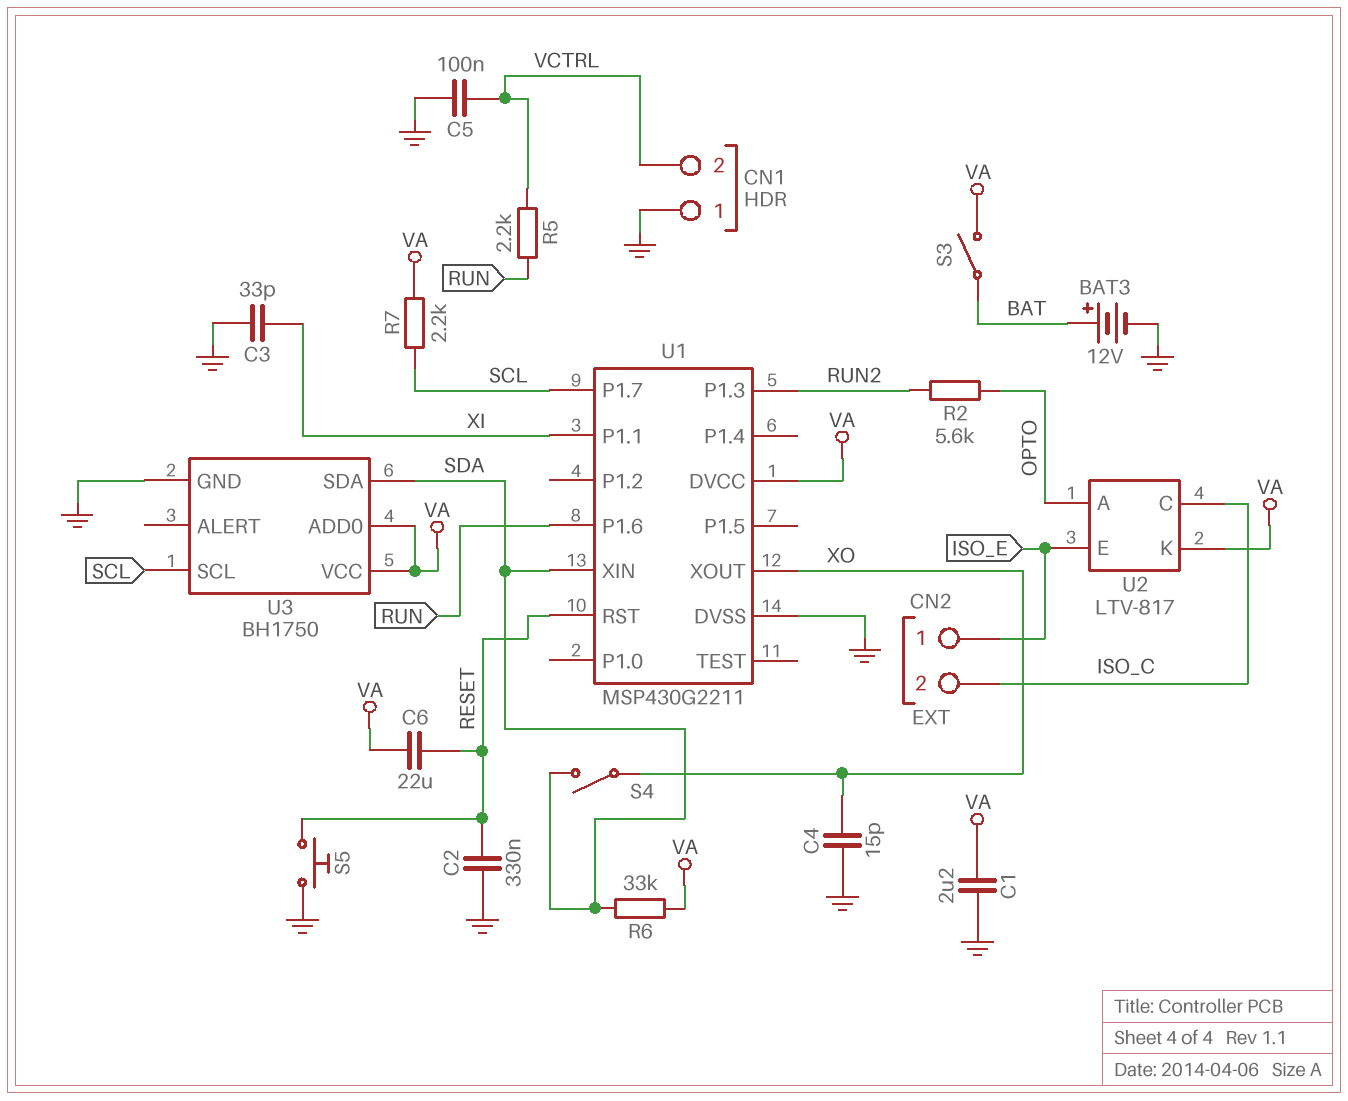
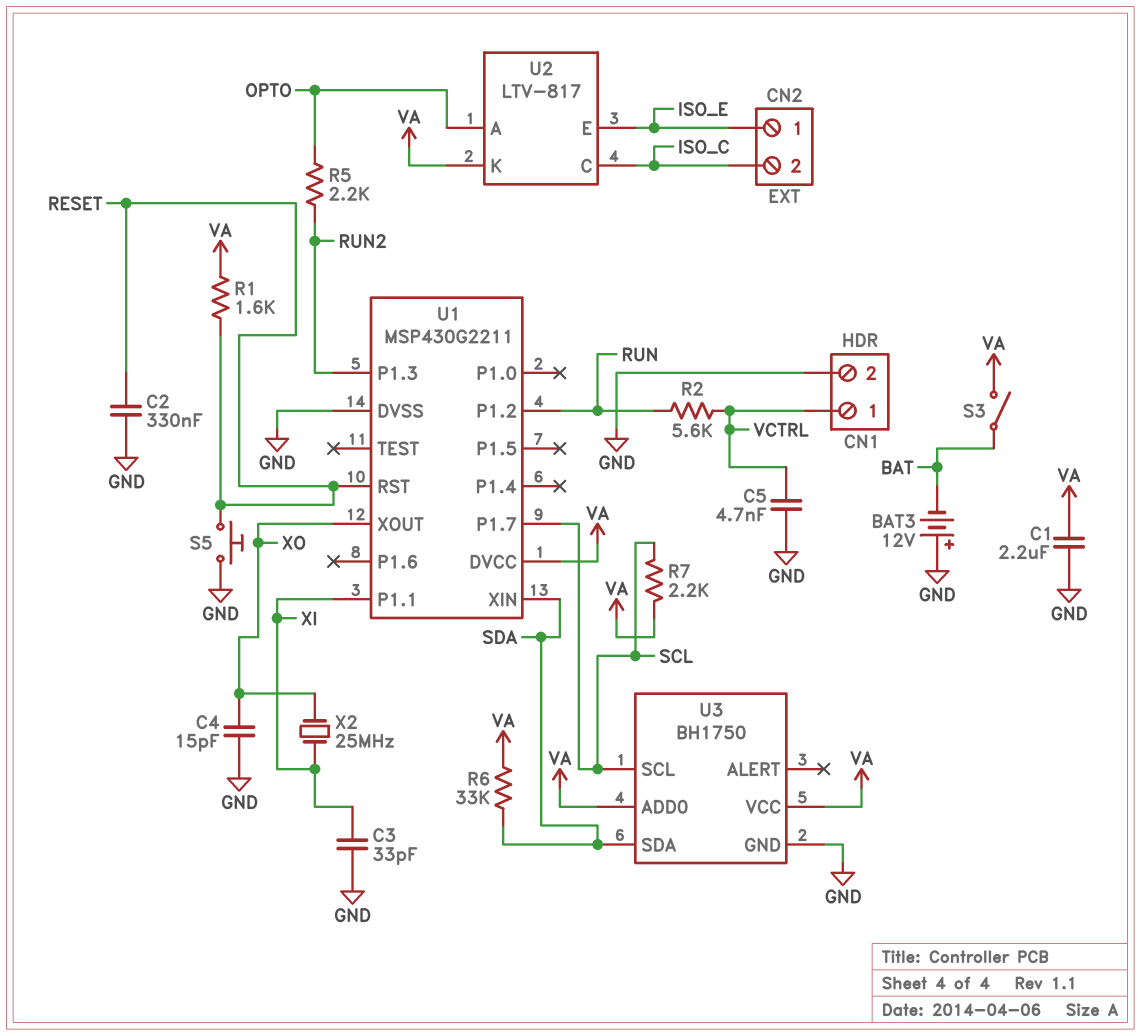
BAT3: 12V (plus BAT, minus GND) -> 12V (plus GND, minus BAT)
C5: 100nF (GND, VCTRL) -> 4.7nF (GND, VCTRL)
C6: 22uF (RESET, VA) -> none
CN1 pin 1: GND -> VCTRL
CN1 pin 2: VCTRL -> GND
R1: none -> 1.6k (RESET, VA)
R2: 5.6k (OPTO, RUN2) -> 5.6k (RUN, VCTRL)
R5: 2.2k (RUN, VCTRL) -> 2.2k (OPTO, RUN2)
S4: switch (SDA, XO) -> none
U1 pin P1.2: none -> RUN
U1 pin P1.6: RUN -> none
X2: none -> 25MHz (XI, XO)

